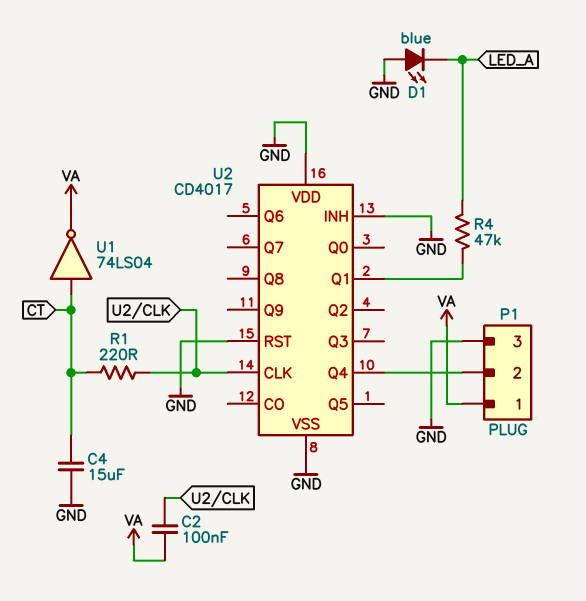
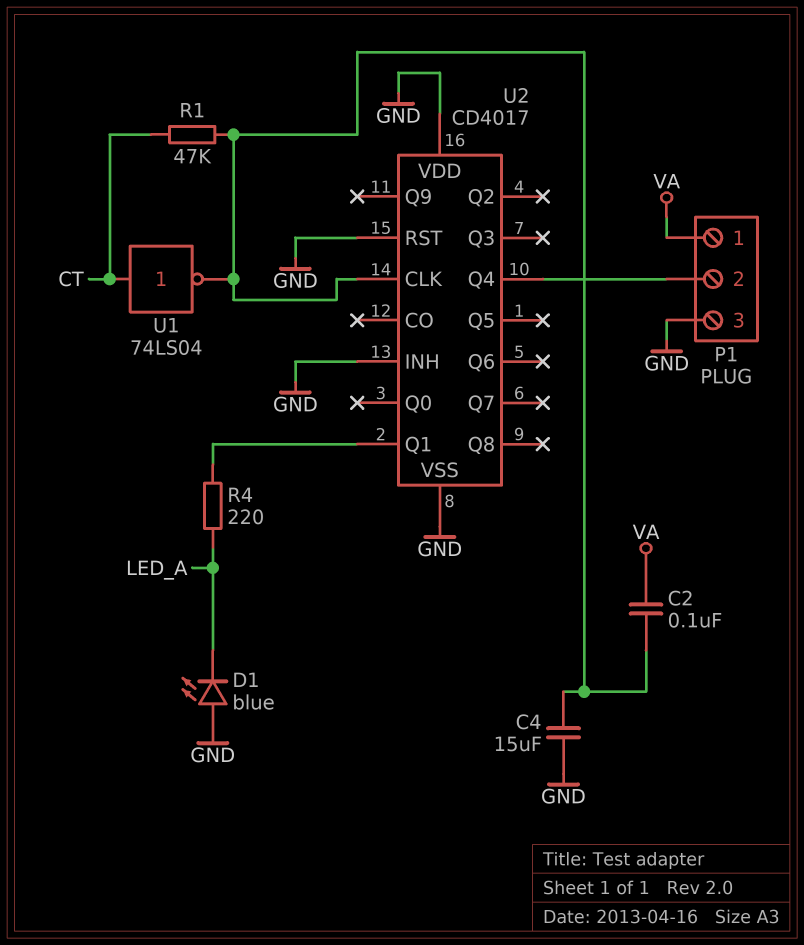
C4: 15uF (CT, GND) -> 15uF (GND, U2/CLK)
R1: 220 (CT, U2/CLK) -> 47k (CT, U2/CLK)
R4: 47k (LED_A, U2/Q1) -> 220 (LED_A, U2/Q1)
U1: NOT 74LS04 (in CT, out VA) -> NOT 74LS04 (in CT, out U2/CLK)

